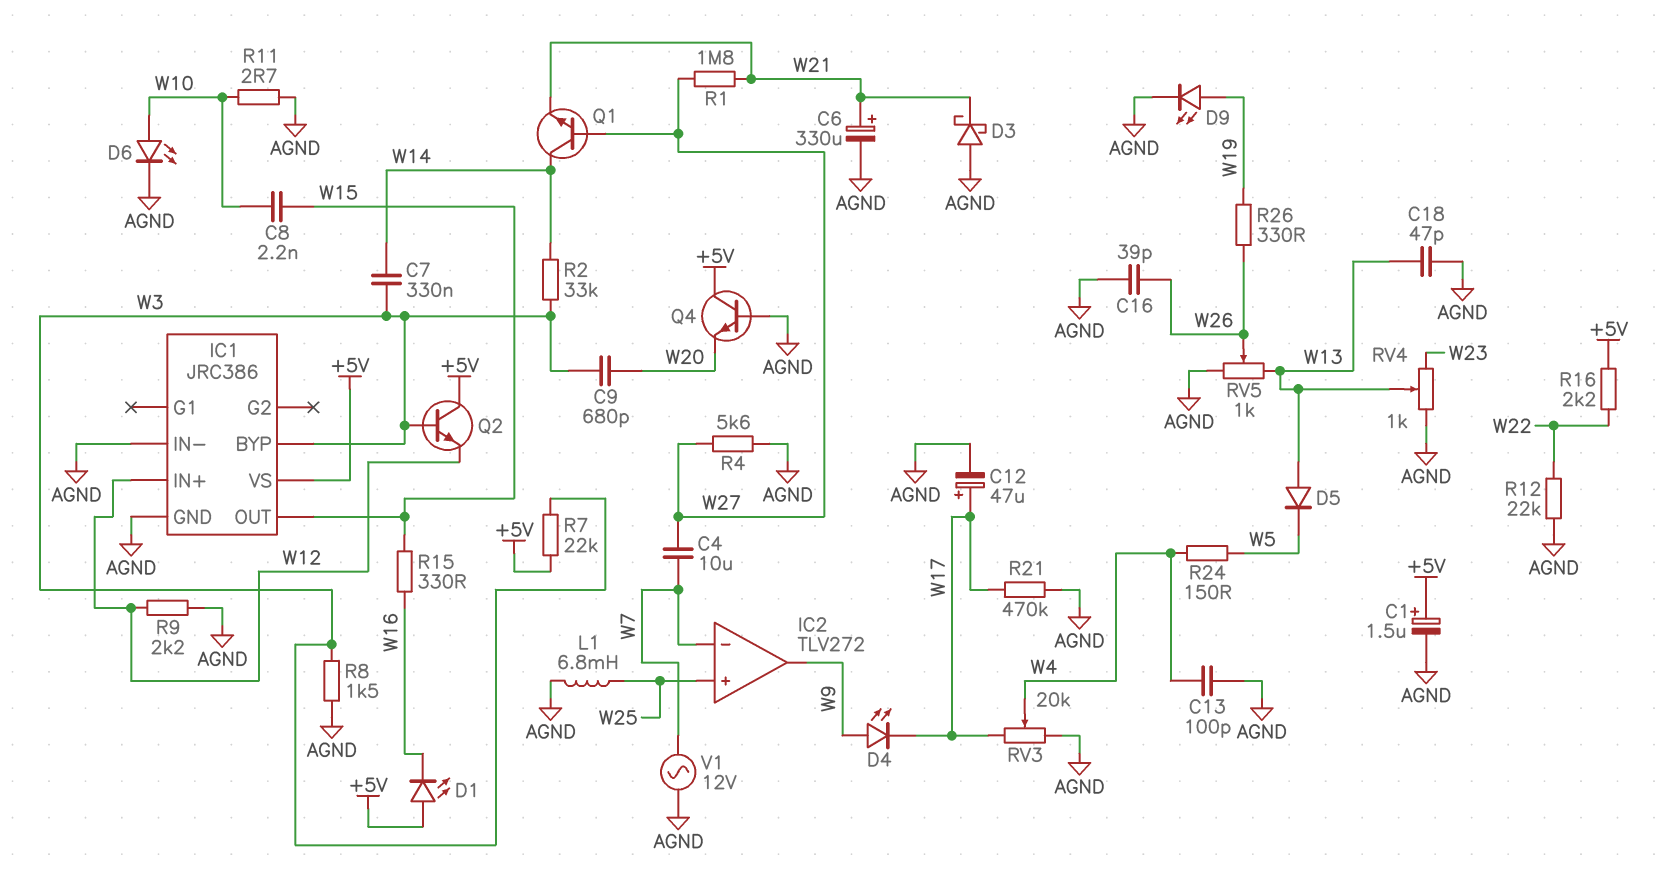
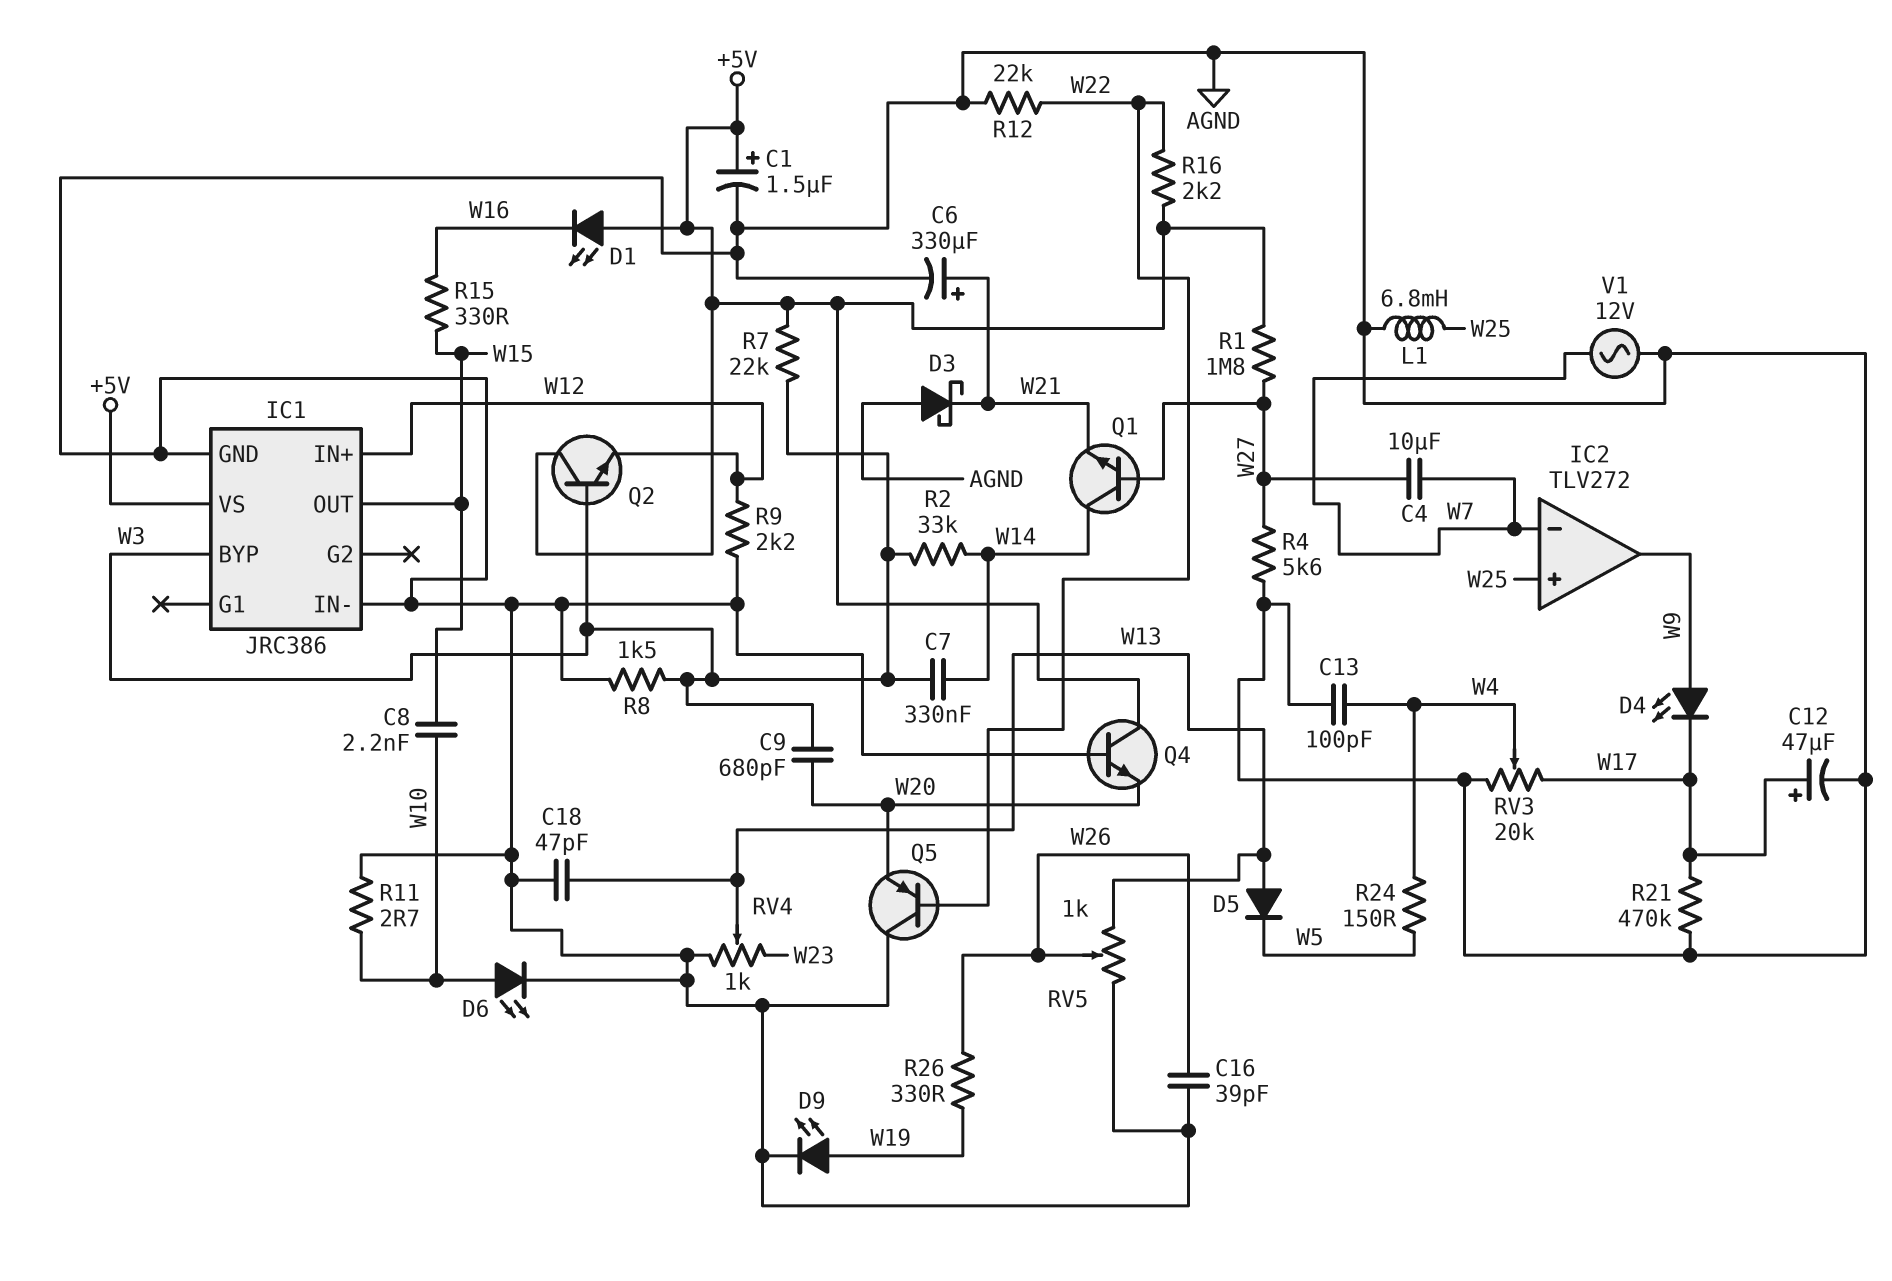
Q5: none -> PNP (B W22, C AGND, E W20)
R1: 1.8M (W21, W27) -> 1.8M (+5V, W27)

